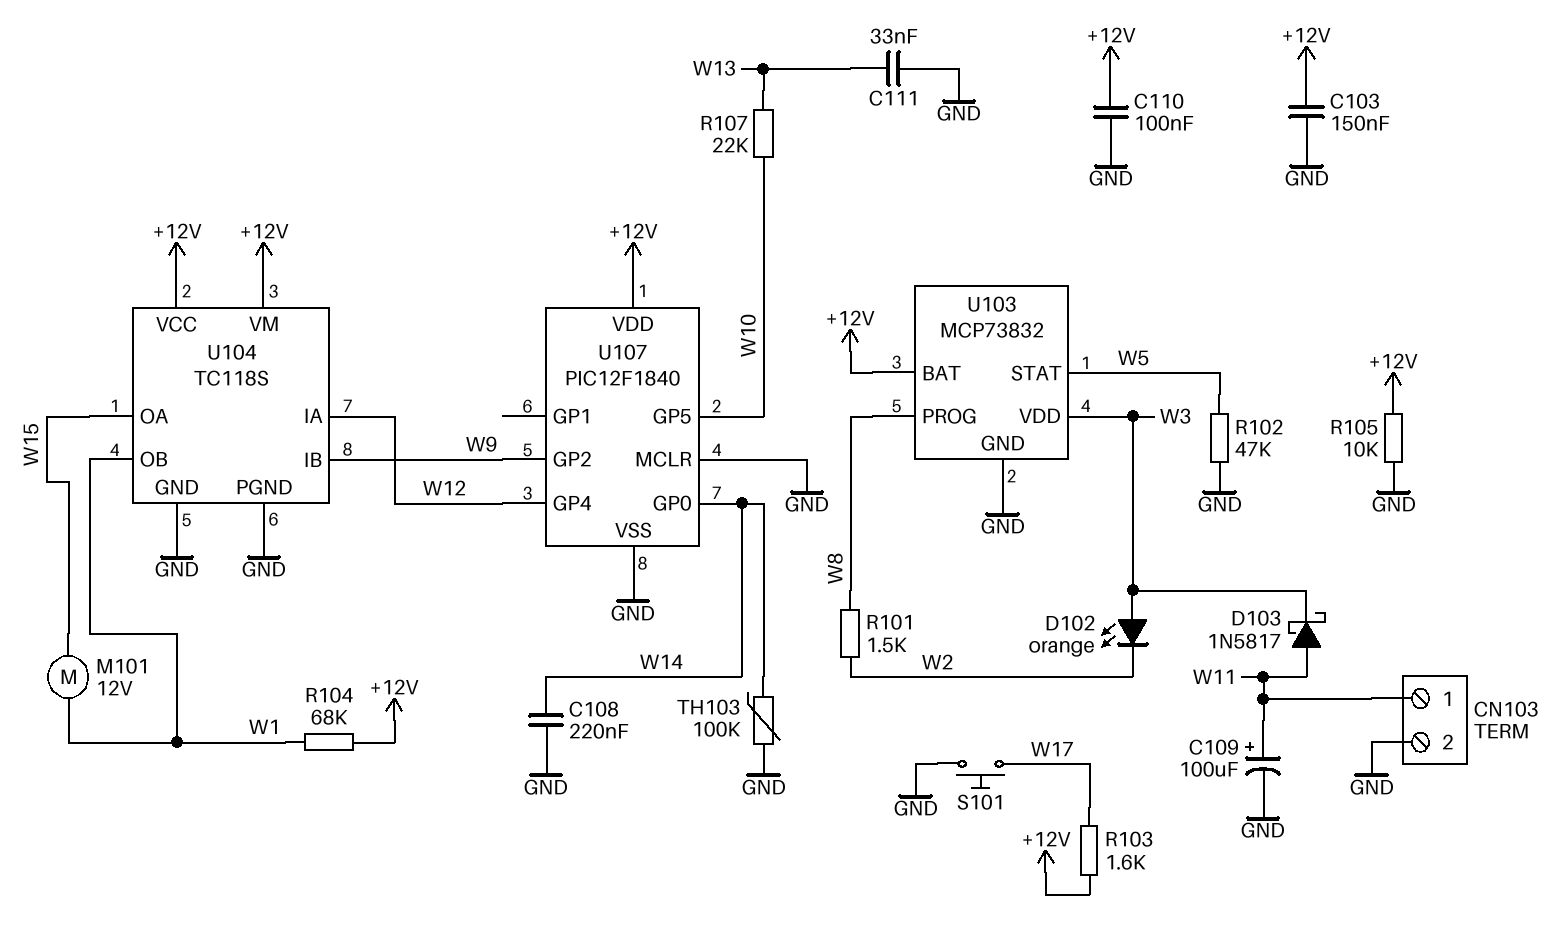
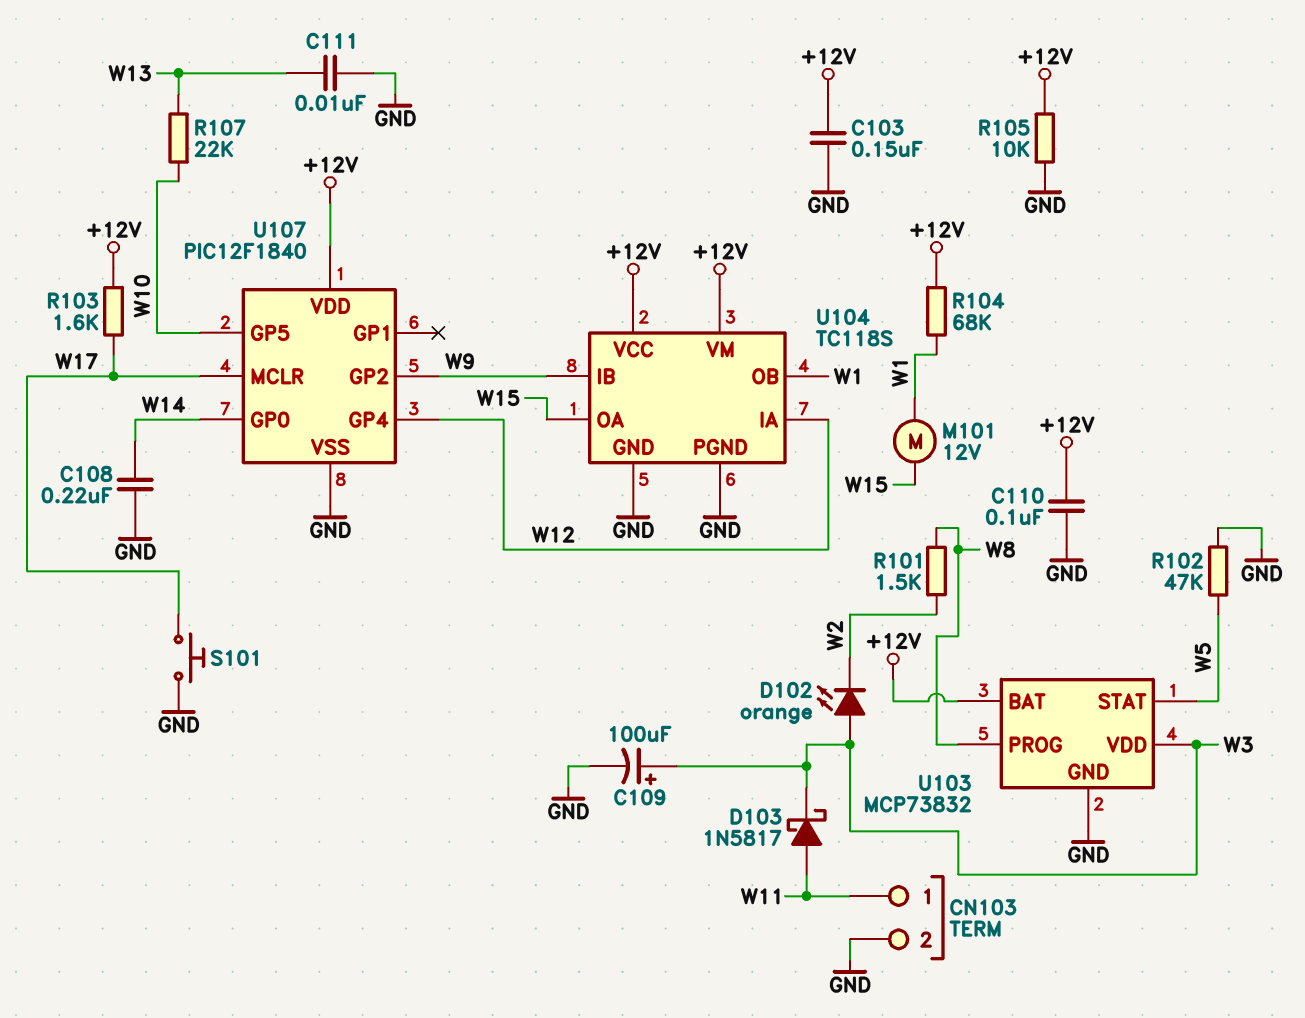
C109: 100uF (plus W11, minus GND) -> 100uF (plus W3, minus GND)
C111: 33nF (GND, W13) -> 10nF (GND, W13)
TH103: 100k (GND, W14) -> none
U107 pin MCLR: GND -> W17

